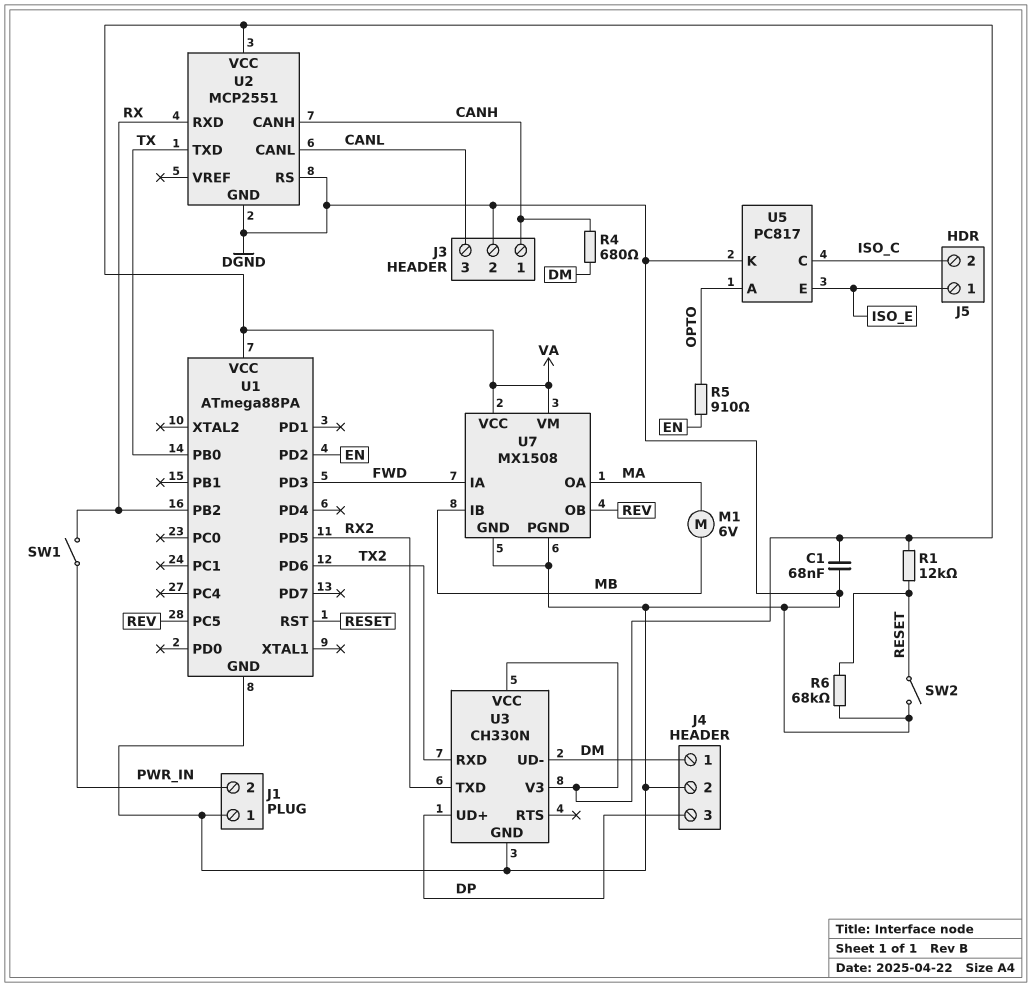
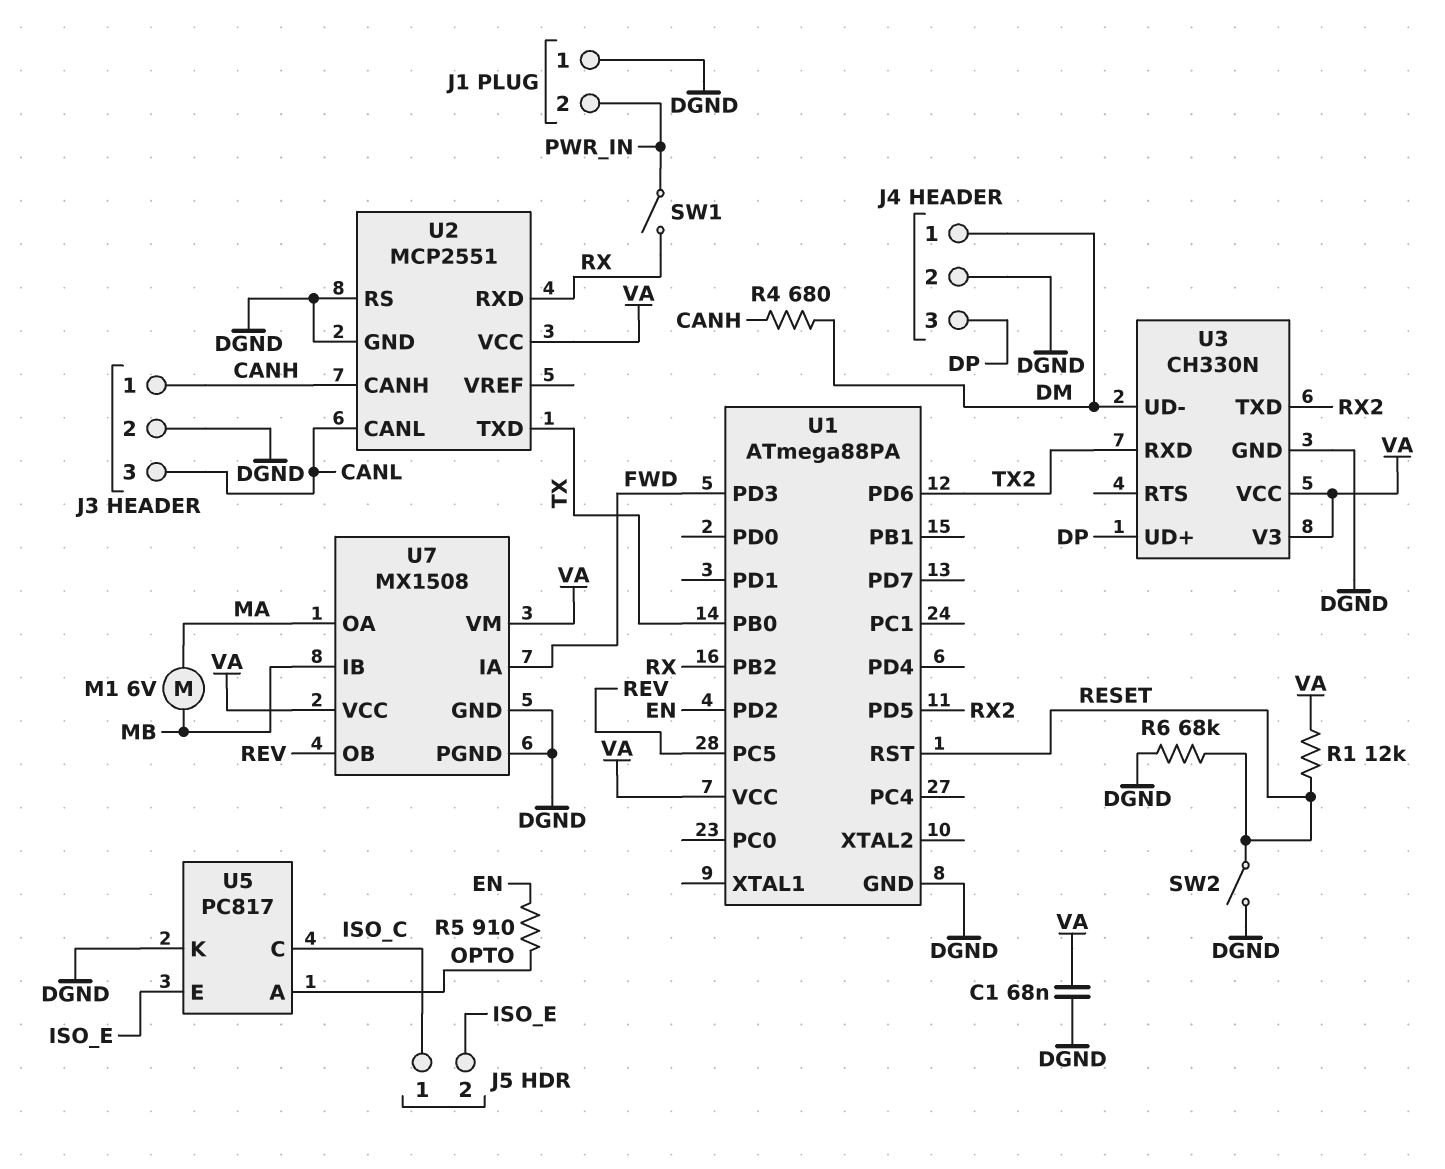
J5 pin 1: ISO_E -> ISO_C
J5 pin 2: ISO_C -> ISO_E

